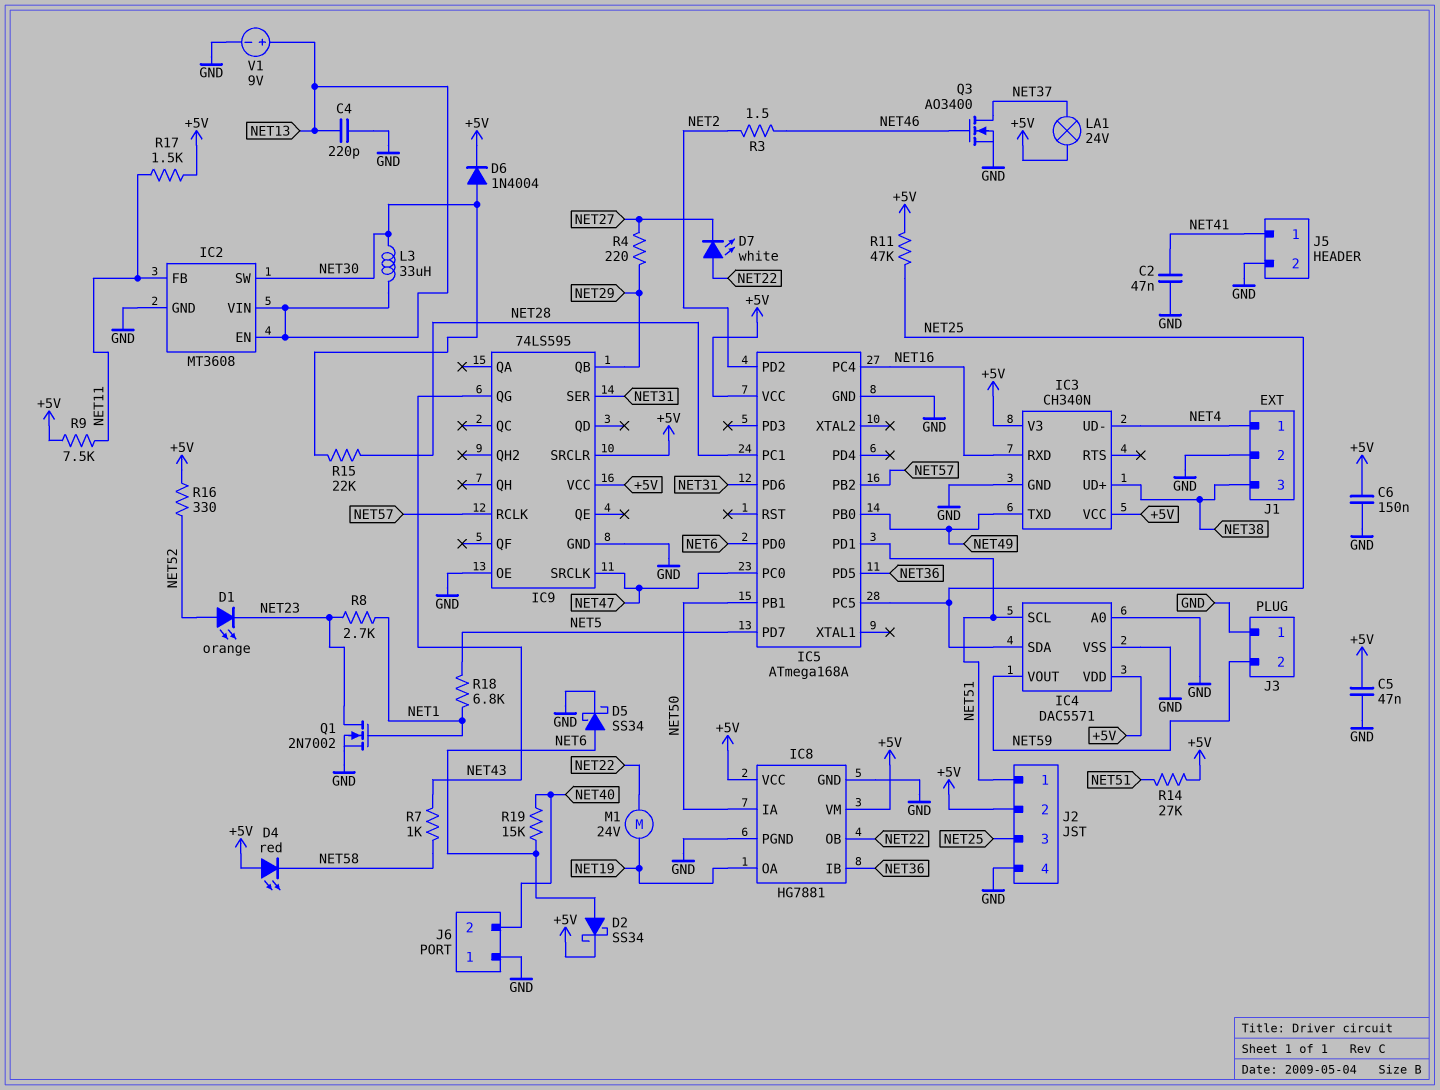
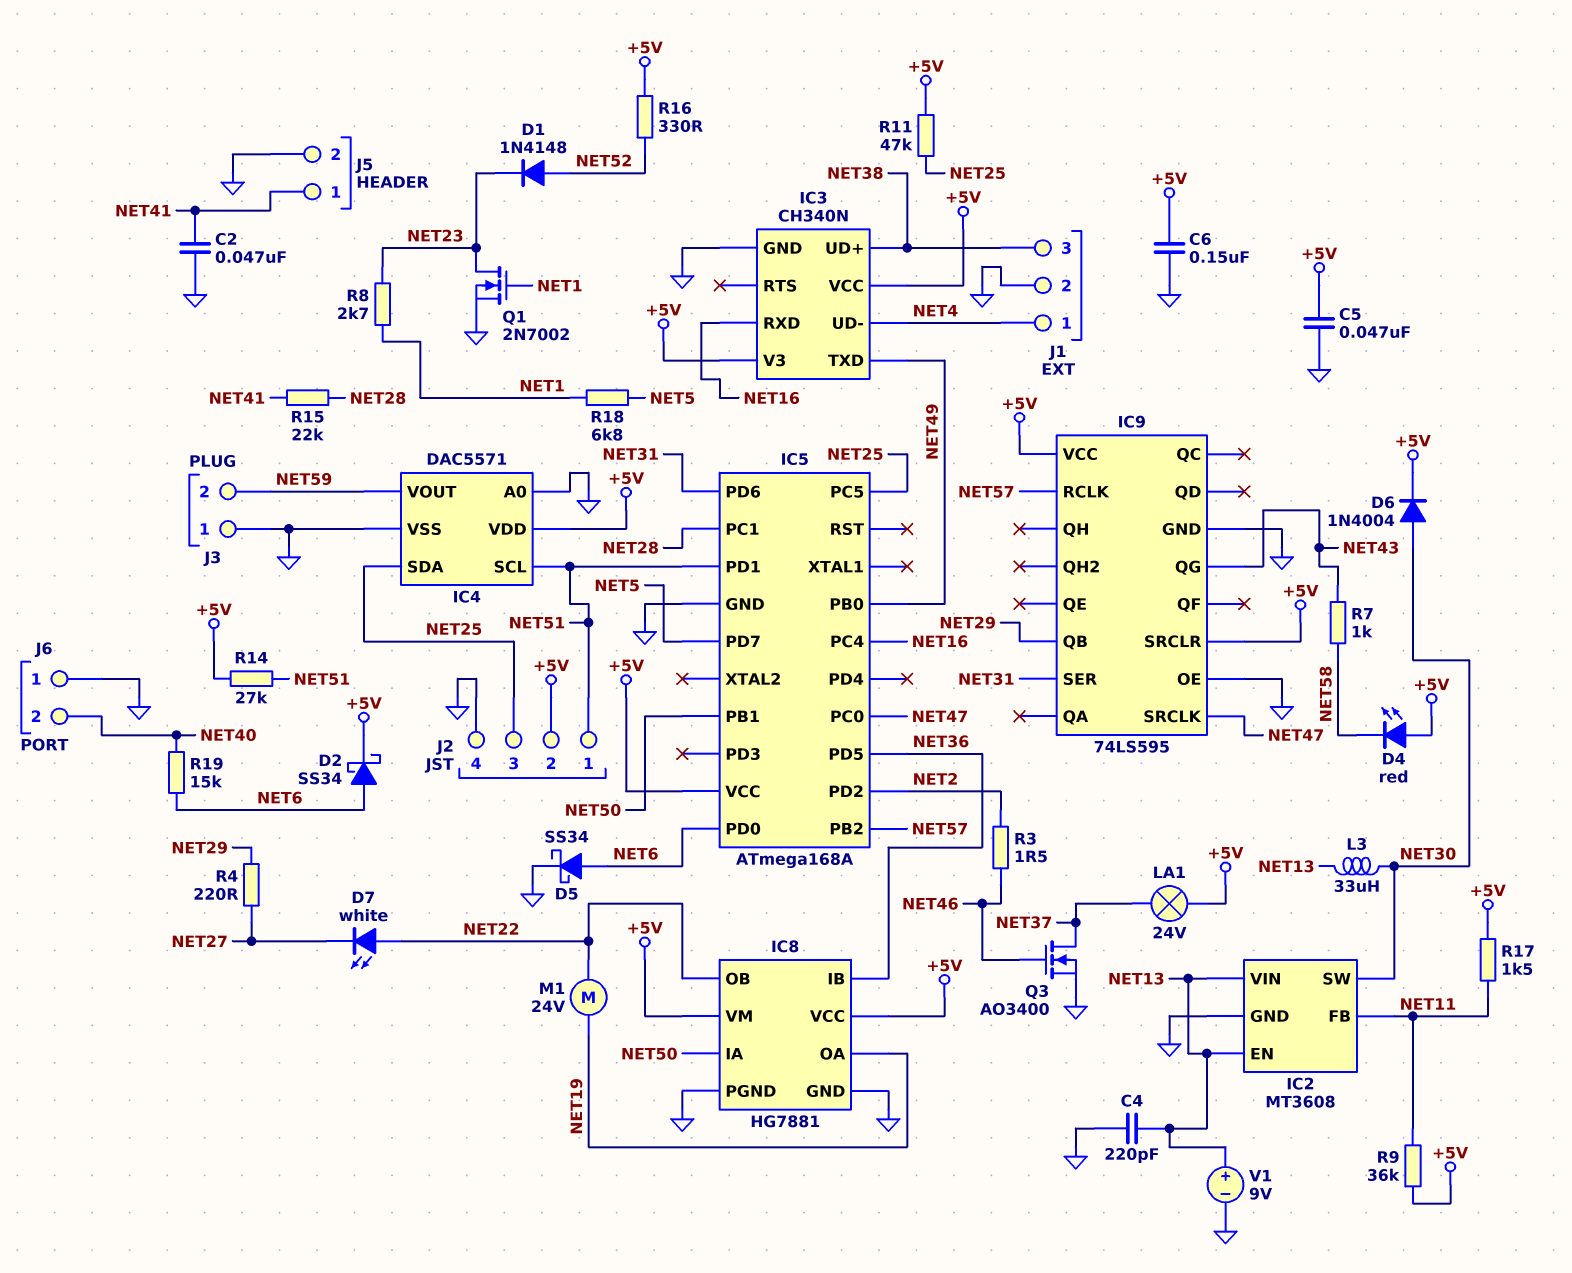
D1: LED orange (A NET52, K NET23) -> diode 1N4148 (A NET52, K NET23)
R9: 7.5k (+5V, NET11) -> 36k (+5V, NET11)
R15: 22k (NET28, NET30) -> 22k (NET28, NET41)

